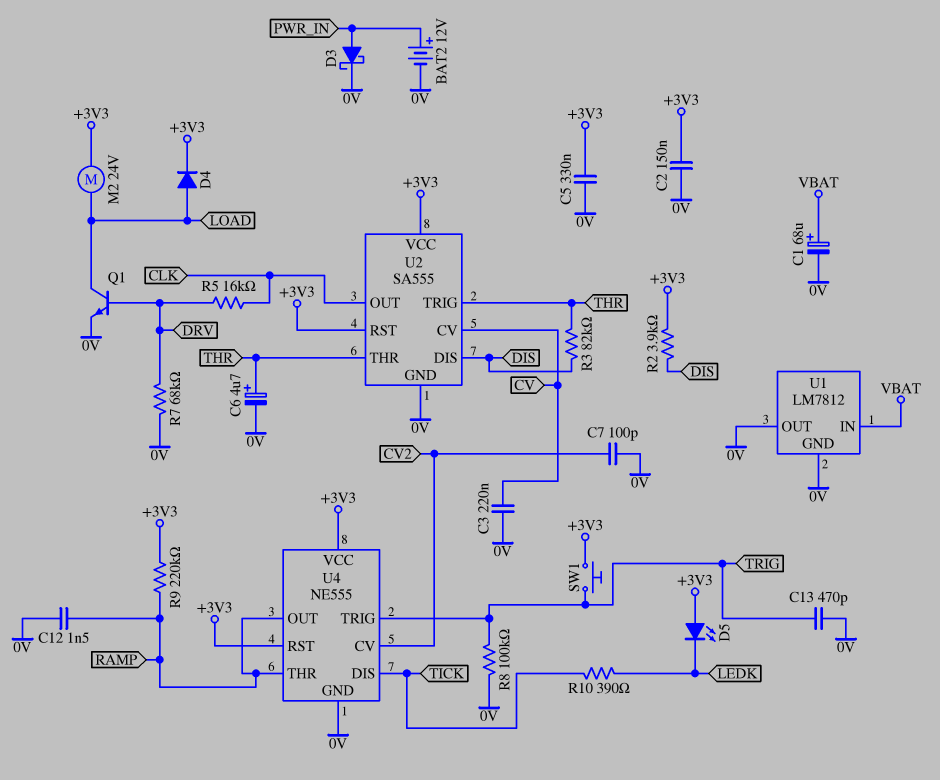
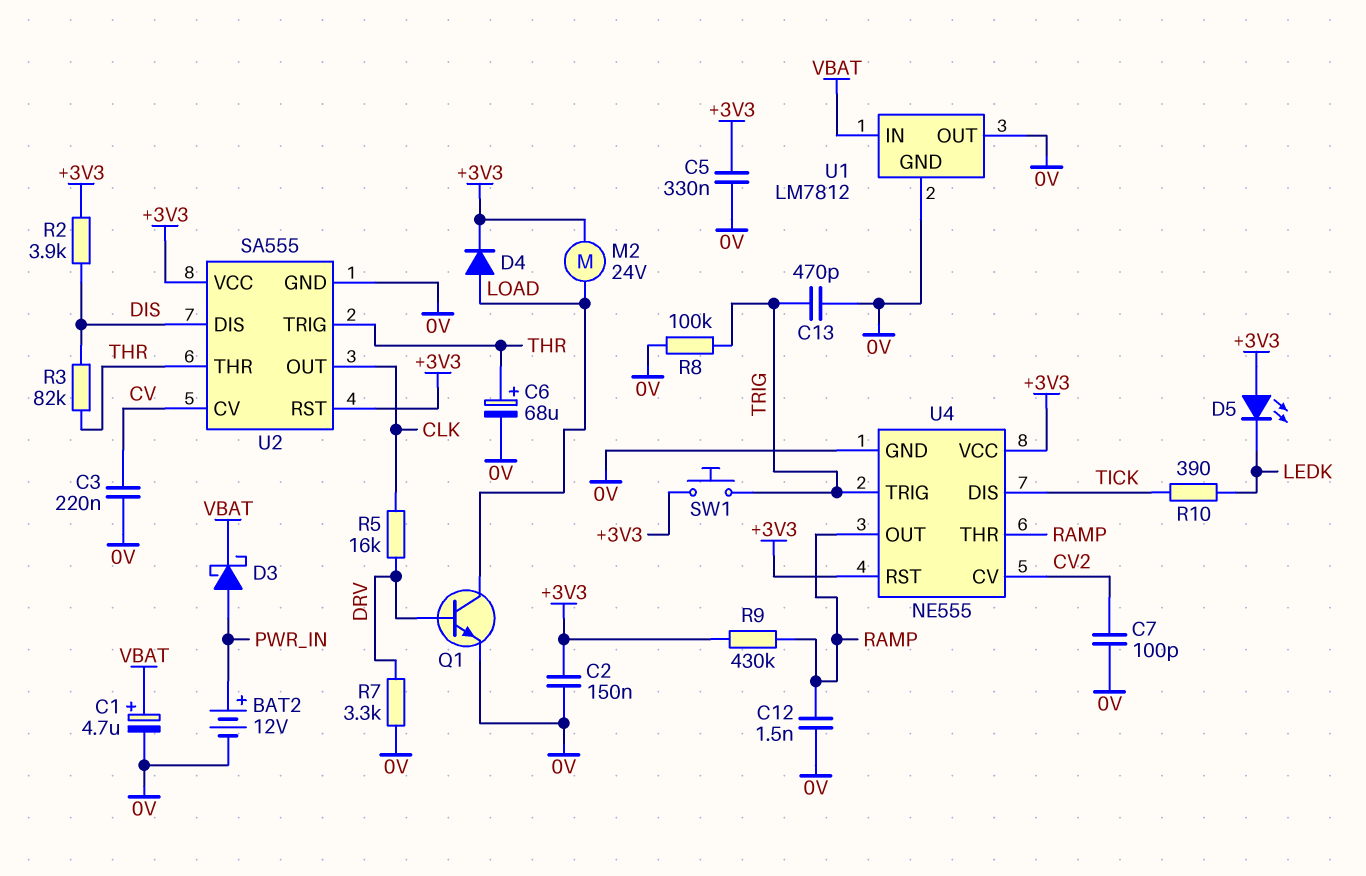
C1: 68uF (plus VBAT, minus 0V) -> 4.7uF (plus VBAT, minus 0V)
C6: 4.7uF (plus THR, minus 0V) -> 68uF (plus THR, minus 0V)
D3: schottky (A PWR_IN, K 0V) -> schottky (A PWR_IN, K VBAT)
R7: 68k (0V, DRV) -> 3.3k (0V, DRV)
R9: 220k (+3V3, RAMP) -> 430k (+3V3, RAMP)

